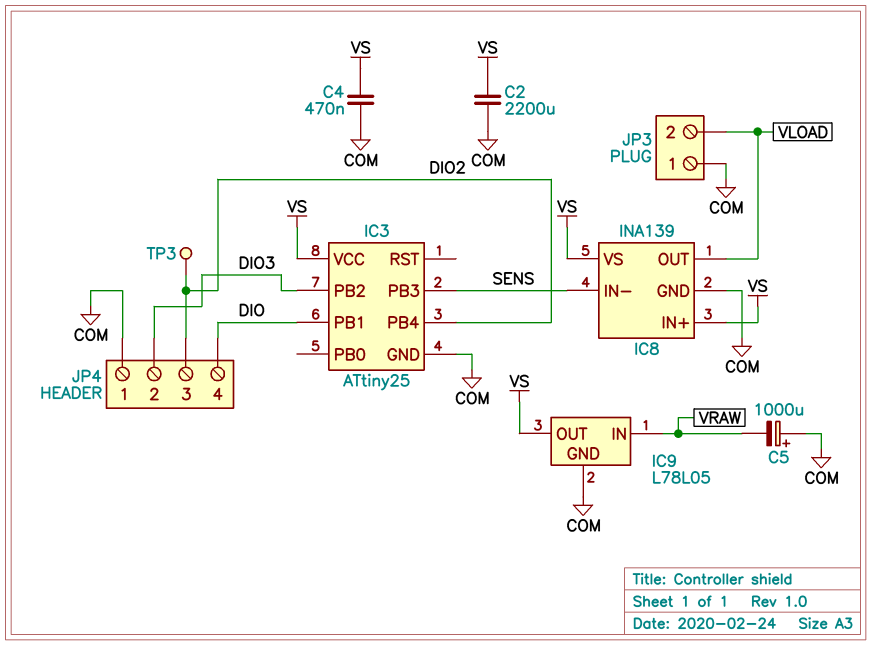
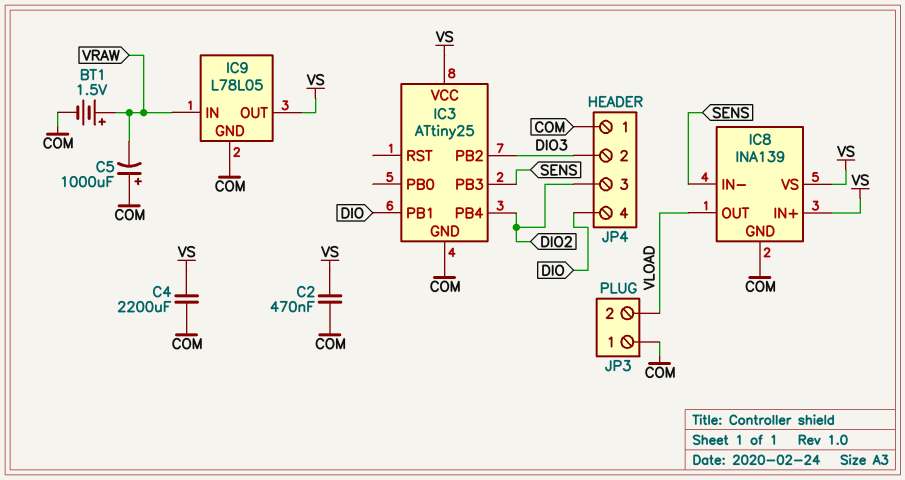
BT1: none -> 1.5V (plus VRAW, minus COM)
C2: 2200uF (COM, VS) -> 470nF (COM, VS)
C4: 470nF (COM, VS) -> 2200uF (COM, VS)
TP3: test point (DIO2) -> none

